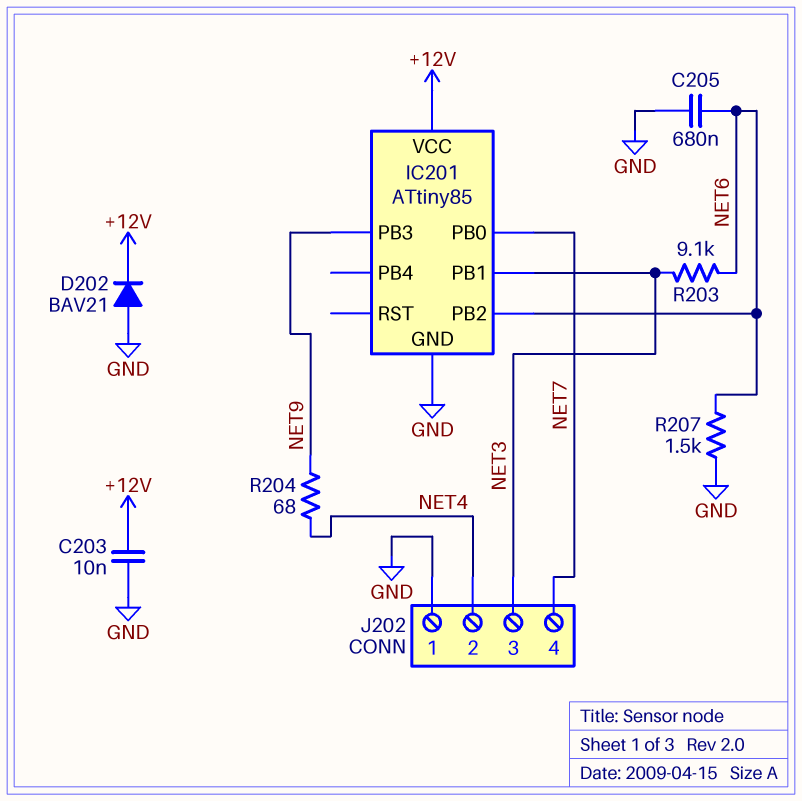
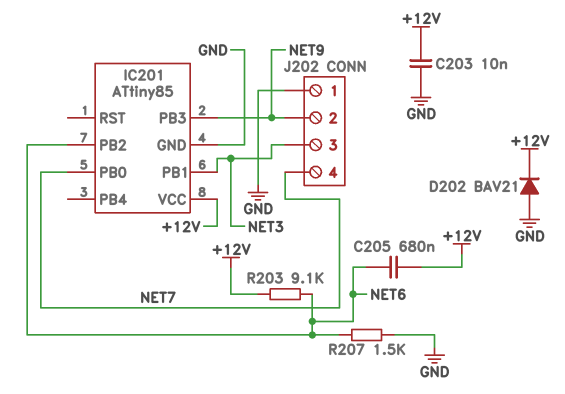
C205: 680nF (GND, NET6) -> 680nF (+12V, NET6)
J202 pin 2: NET4 -> NET9
R203: 9.1k (NET3, NET6) -> 9.1k (+12V, NET6)
R204: 68 (NET4, NET9) -> none

